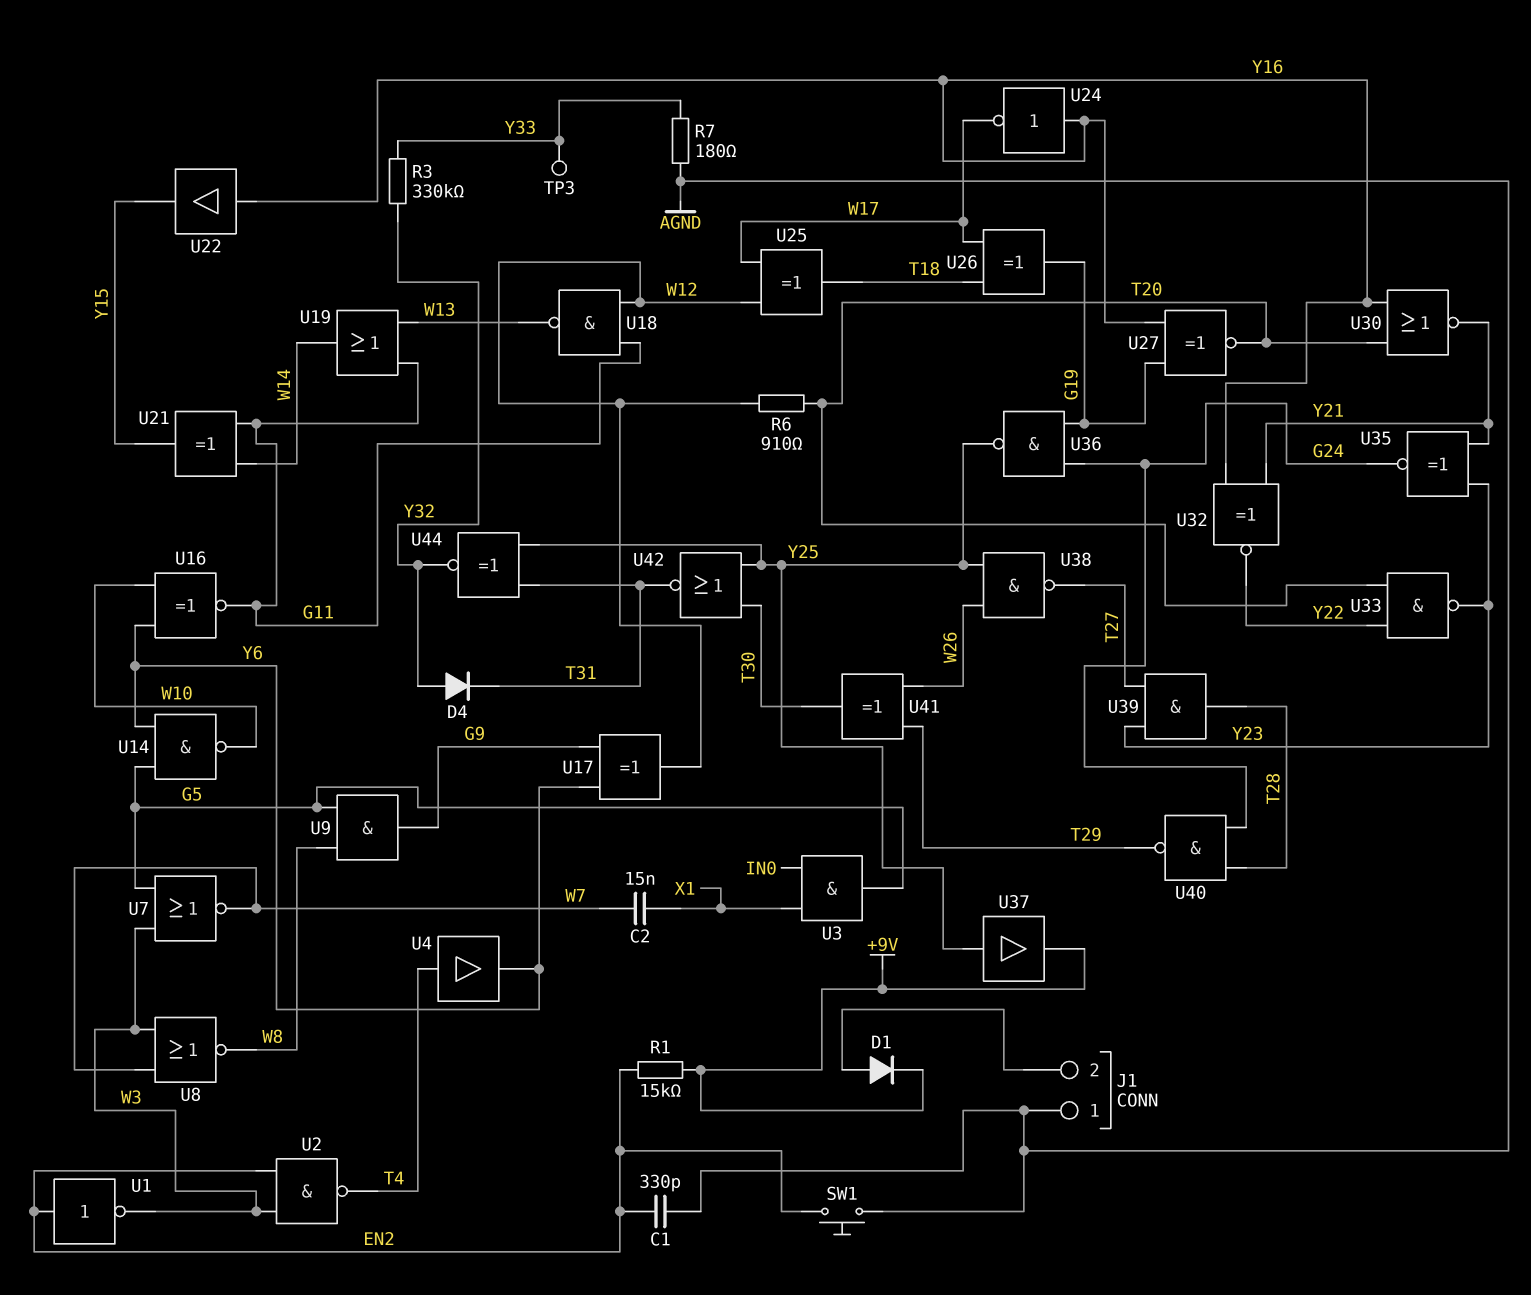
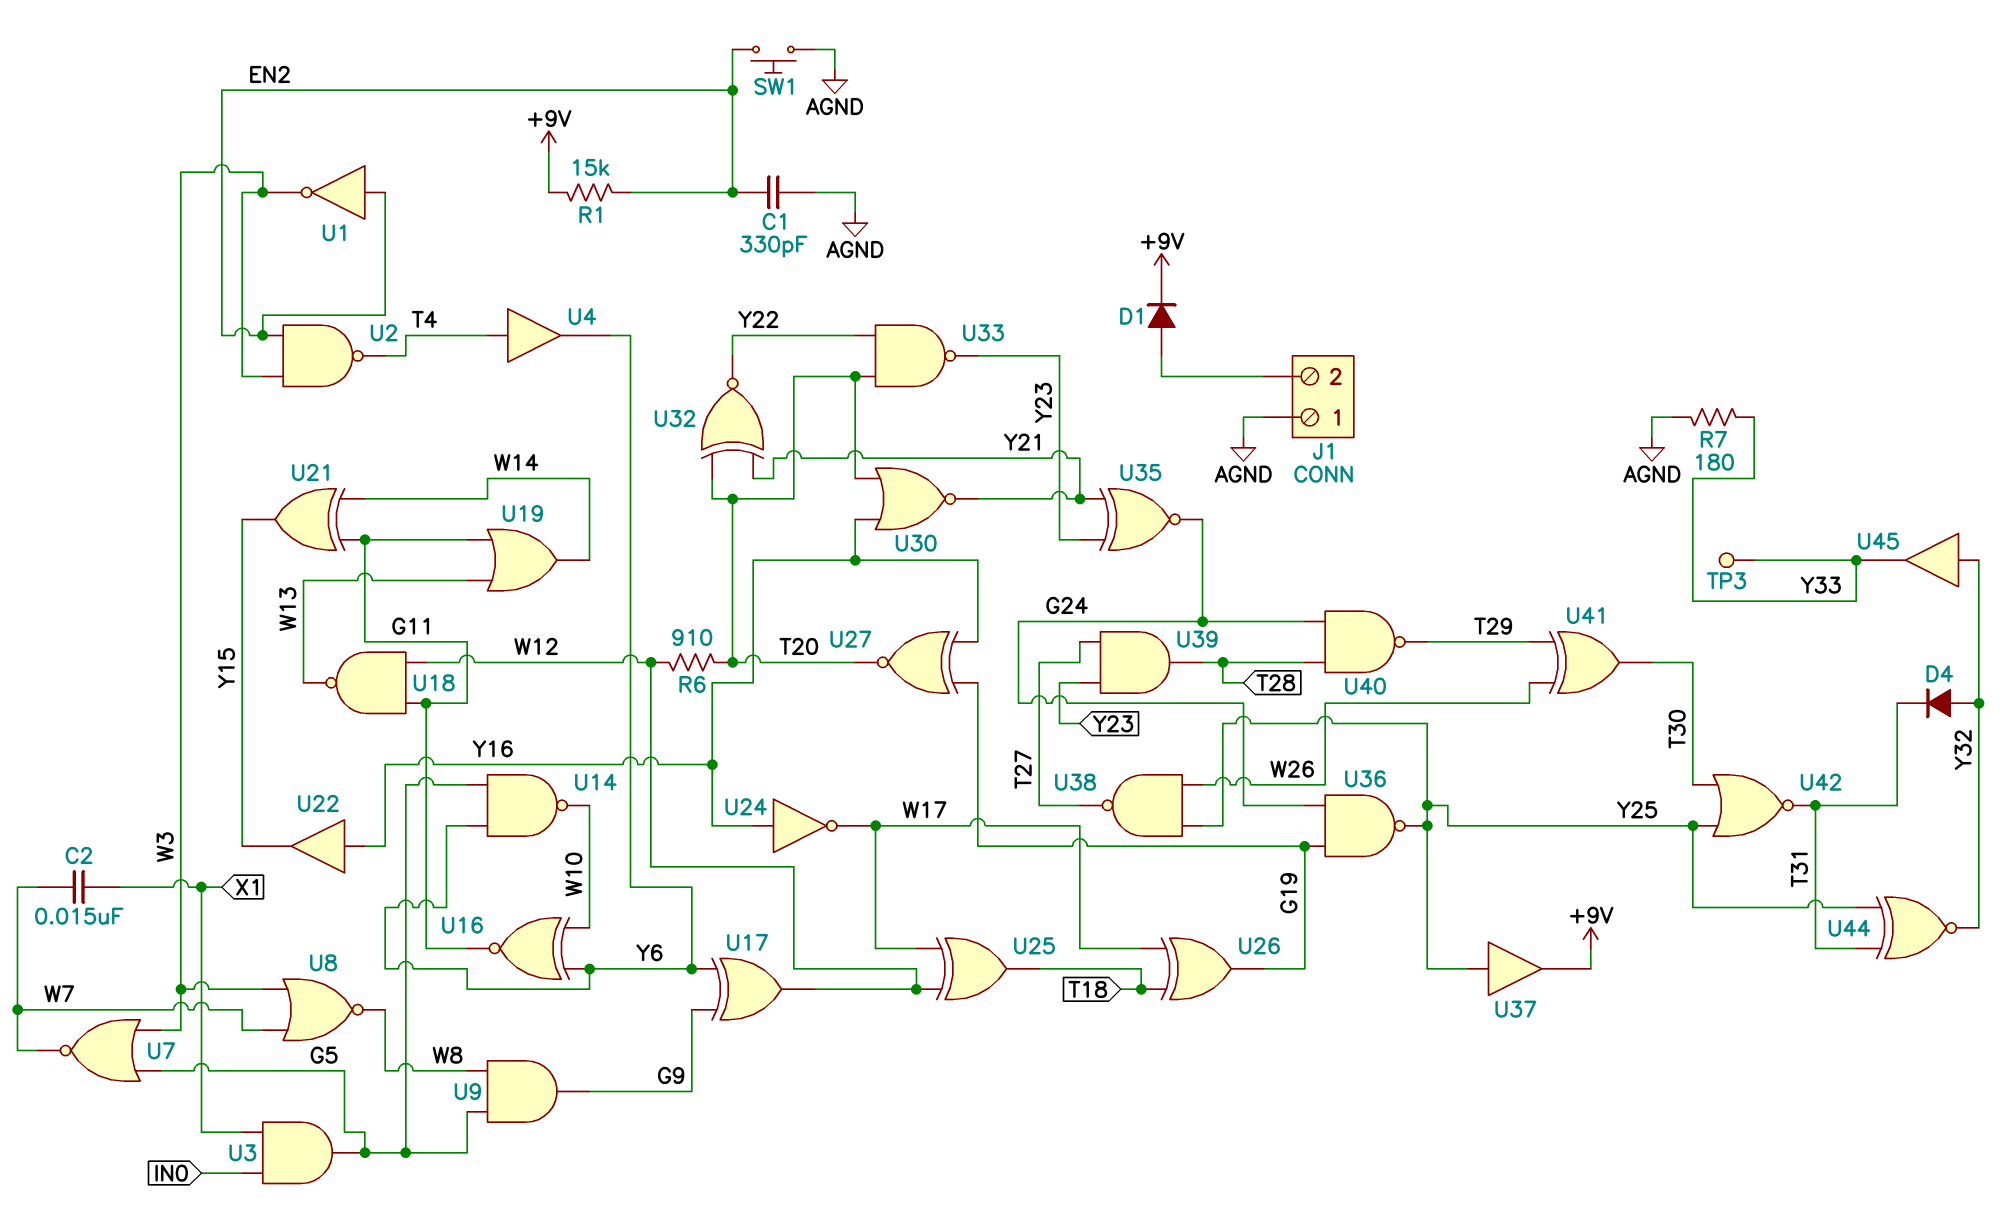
R3: 330k (Y32, Y33) -> none
U32: XNOR (in Y16, in Y21, out Y22) -> XNOR (in T20, in Y21, out Y22)
U45: none -> buffer (in Y32, out Y33)

